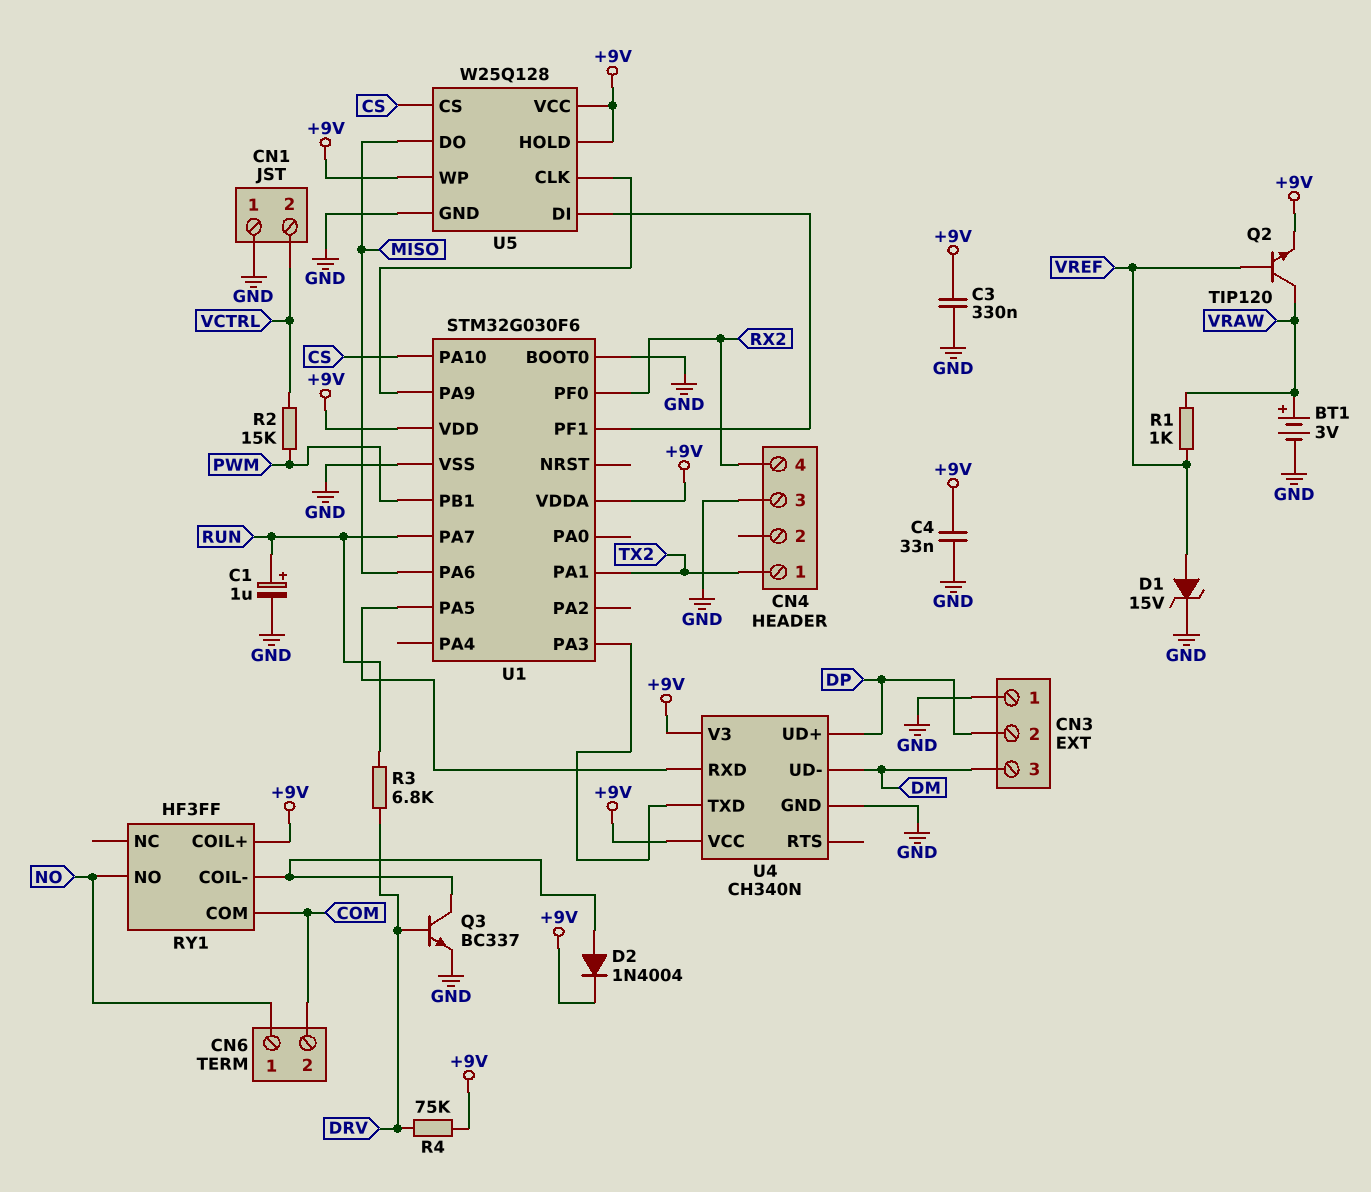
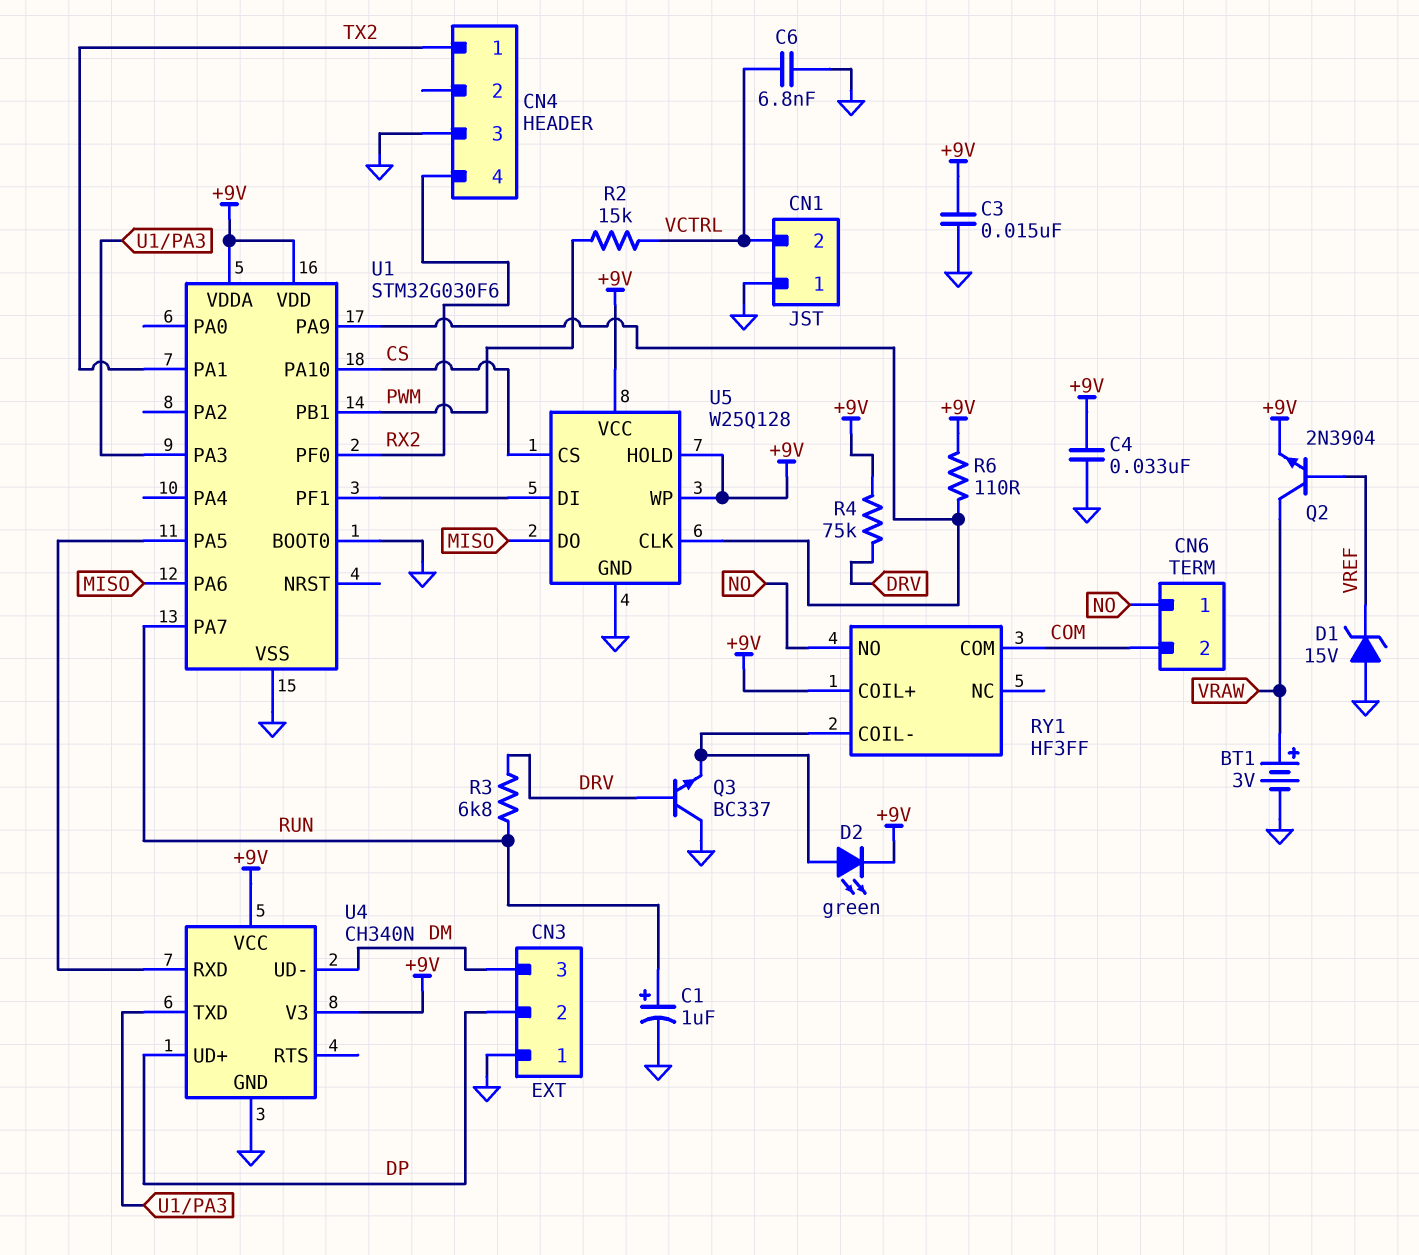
C3: 330nF (+9V, GND) -> 15nF (+9V, GND)
C6: none -> 6.8nF (GND, VCTRL)
D1: zener 15V (A VREF, K GND) -> zener 15V (A GND, K VREF)
D2: diode 1N4004 (A RY1/COIL-, K +9V) -> LED green (A RY1/COIL-, K +9V)
Q2: NPN TIP120 (B VREF, C VRAW, E +9V) -> NPN 2N3904 (B VREF, C VRAW, E +9V)
Q3: NPN BC337 (B DRV, C RY1/COIL-, E GND) -> NPN BC337 (B DRV, C GND, E RY1/COIL-)
R1: 1k (VRAW, VREF) -> none
R6: none -> 110 (+9V, U1/PA9)

